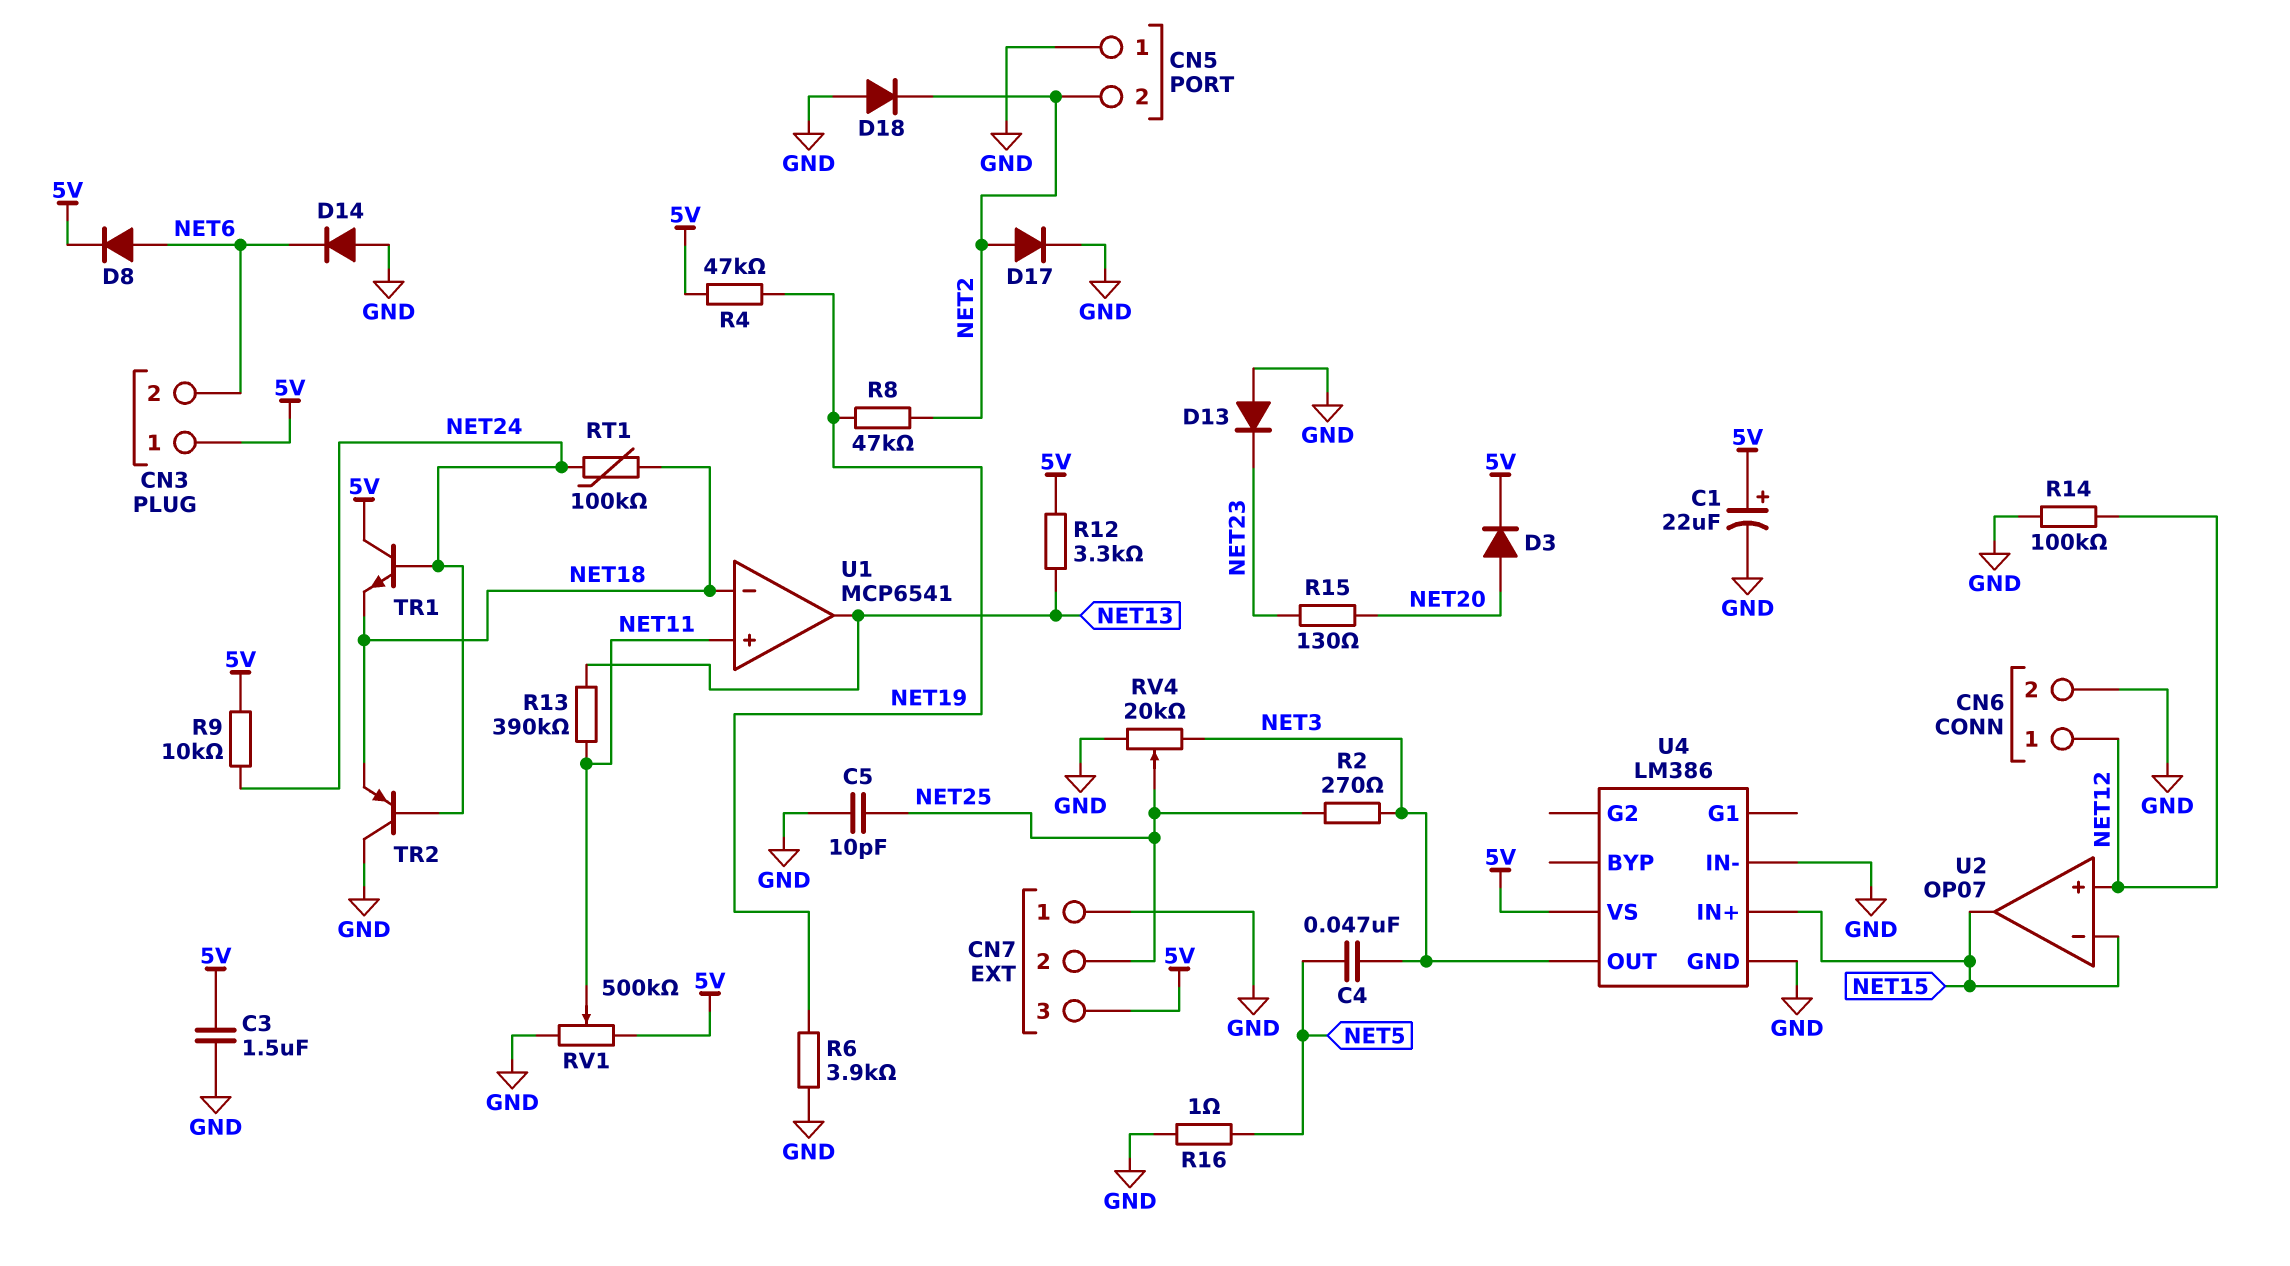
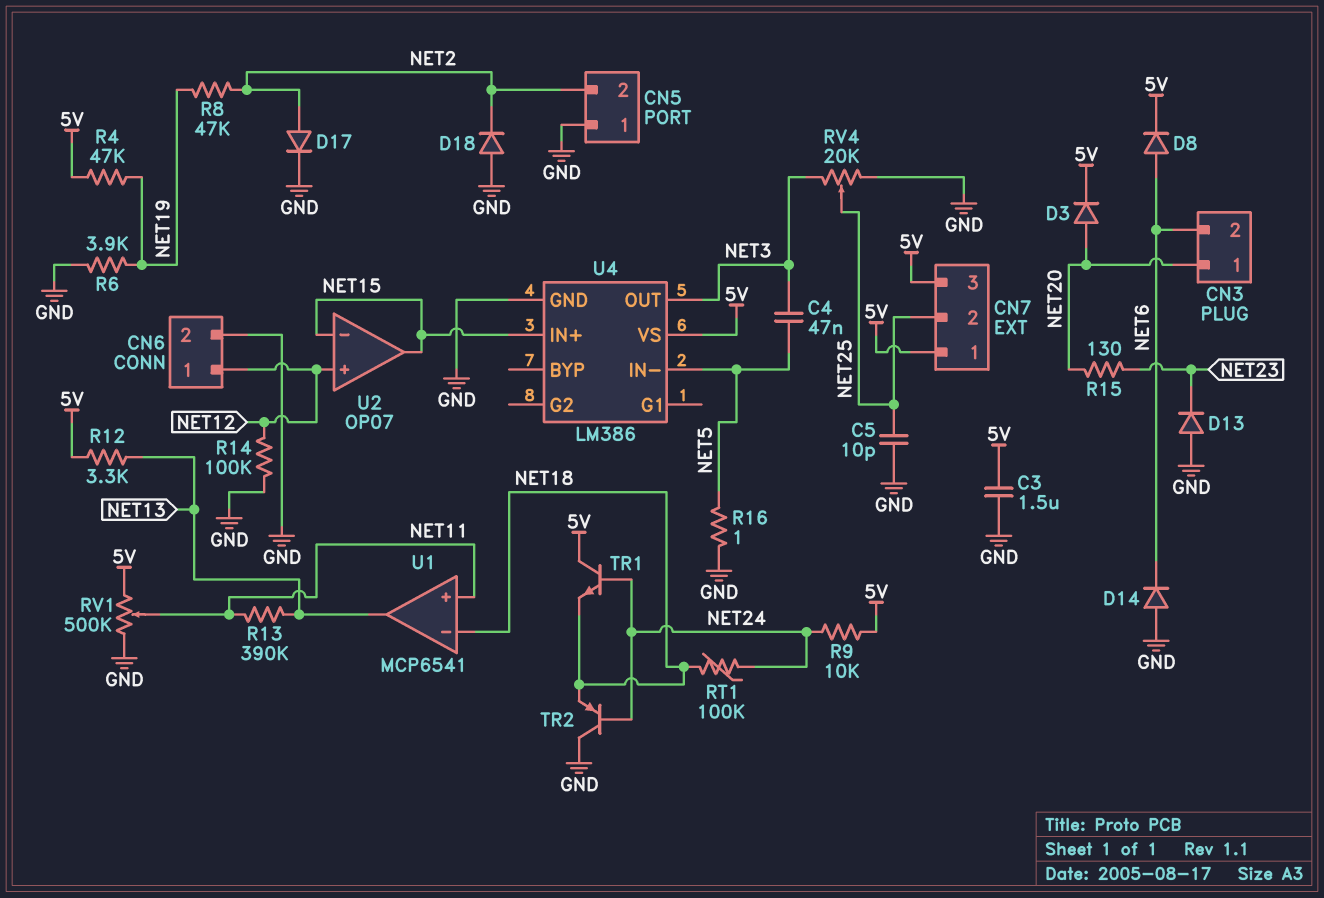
C1: 22uF (plus 5V, minus GND) -> none
CN3 pin 1: 5V -> NET20
CN7 pin 1: GND -> 5V
R2: 270 (NET3, NET25) -> none
U4 pin IN-: GND -> NET5

